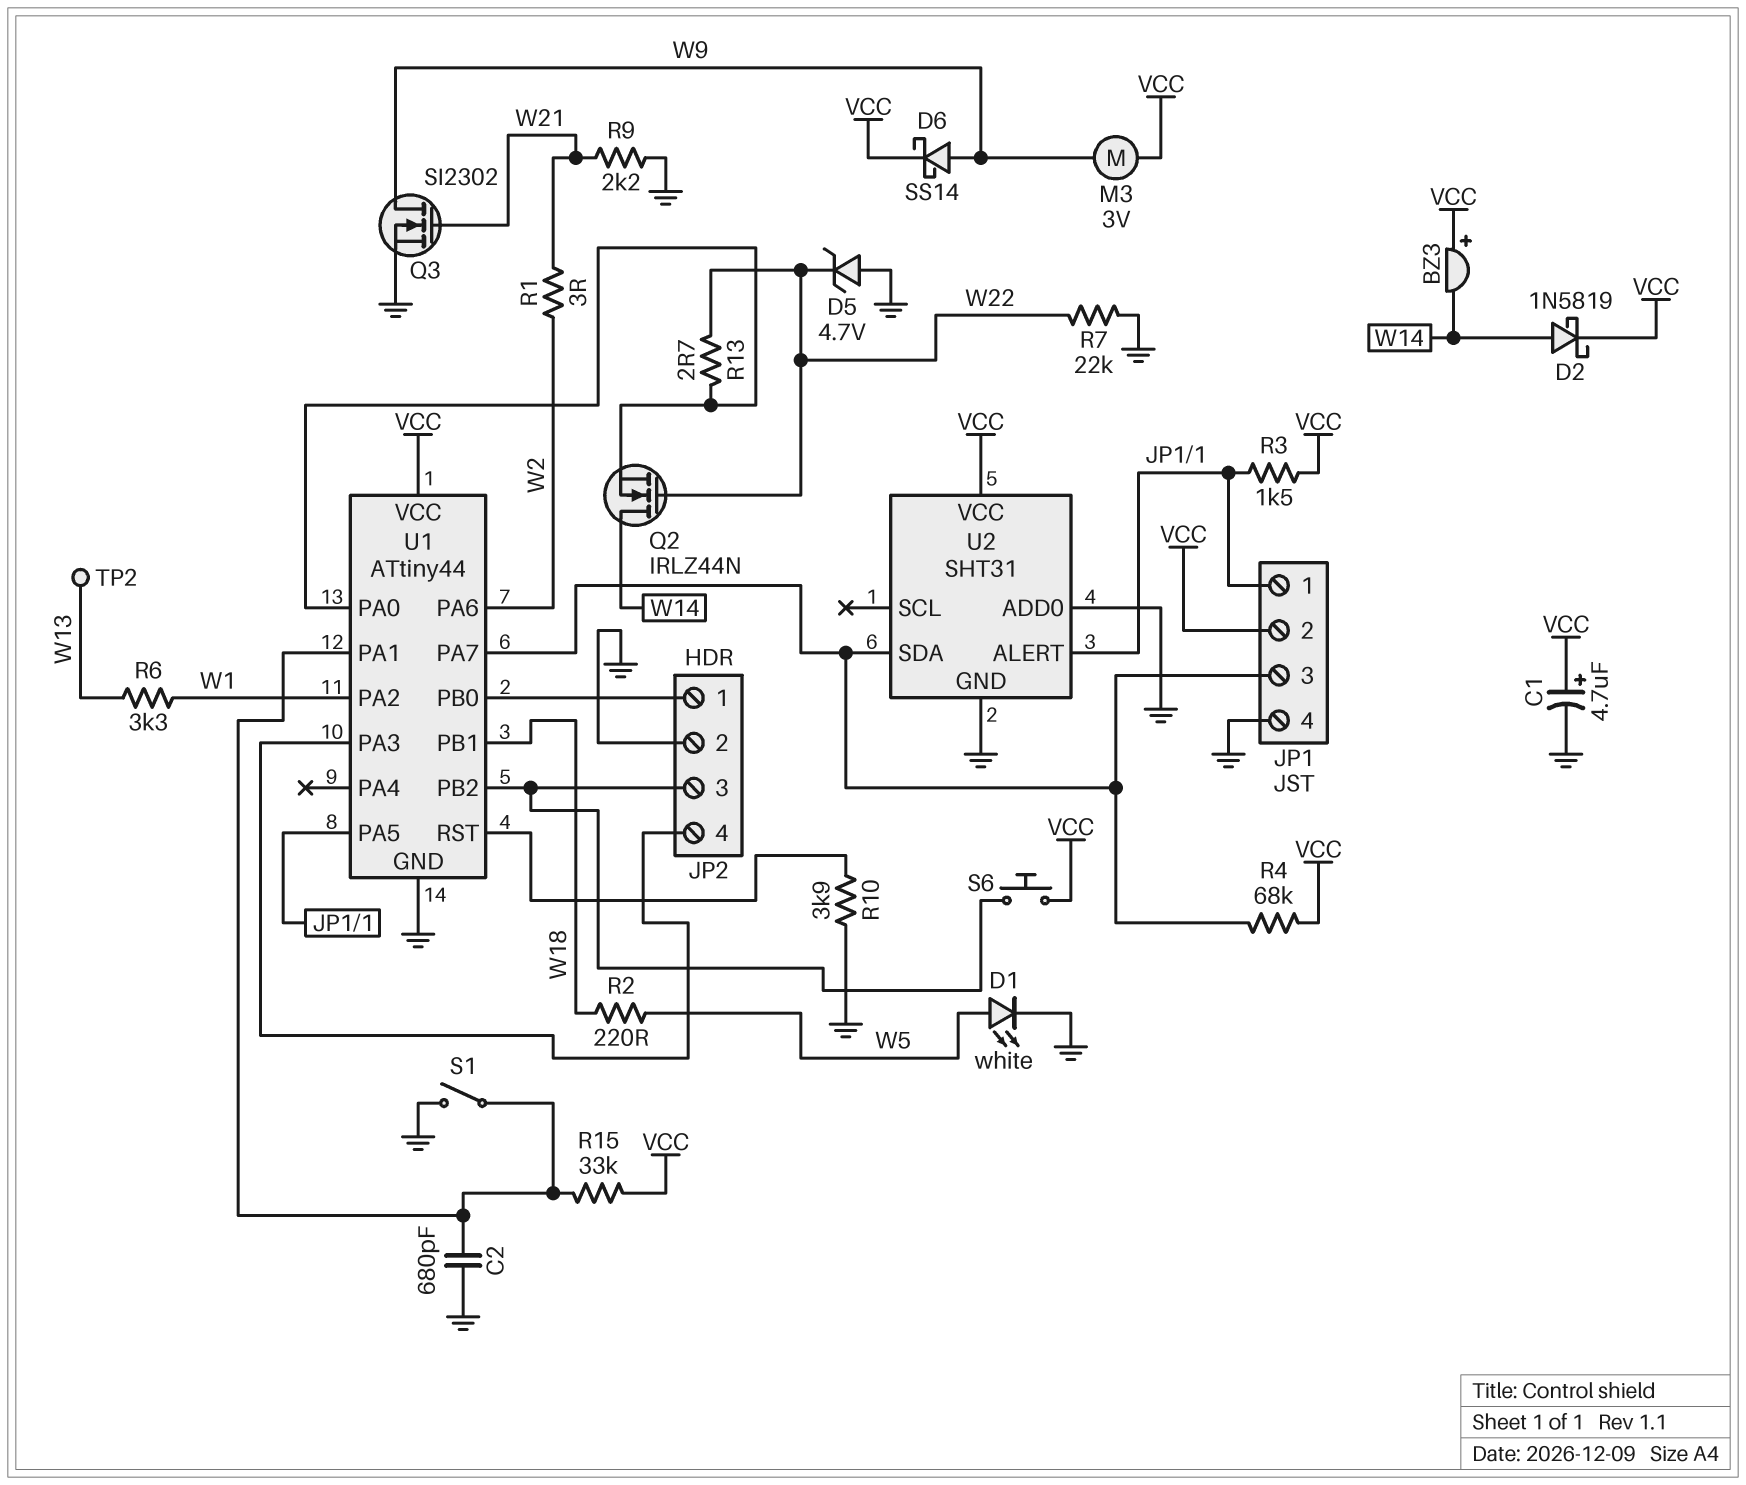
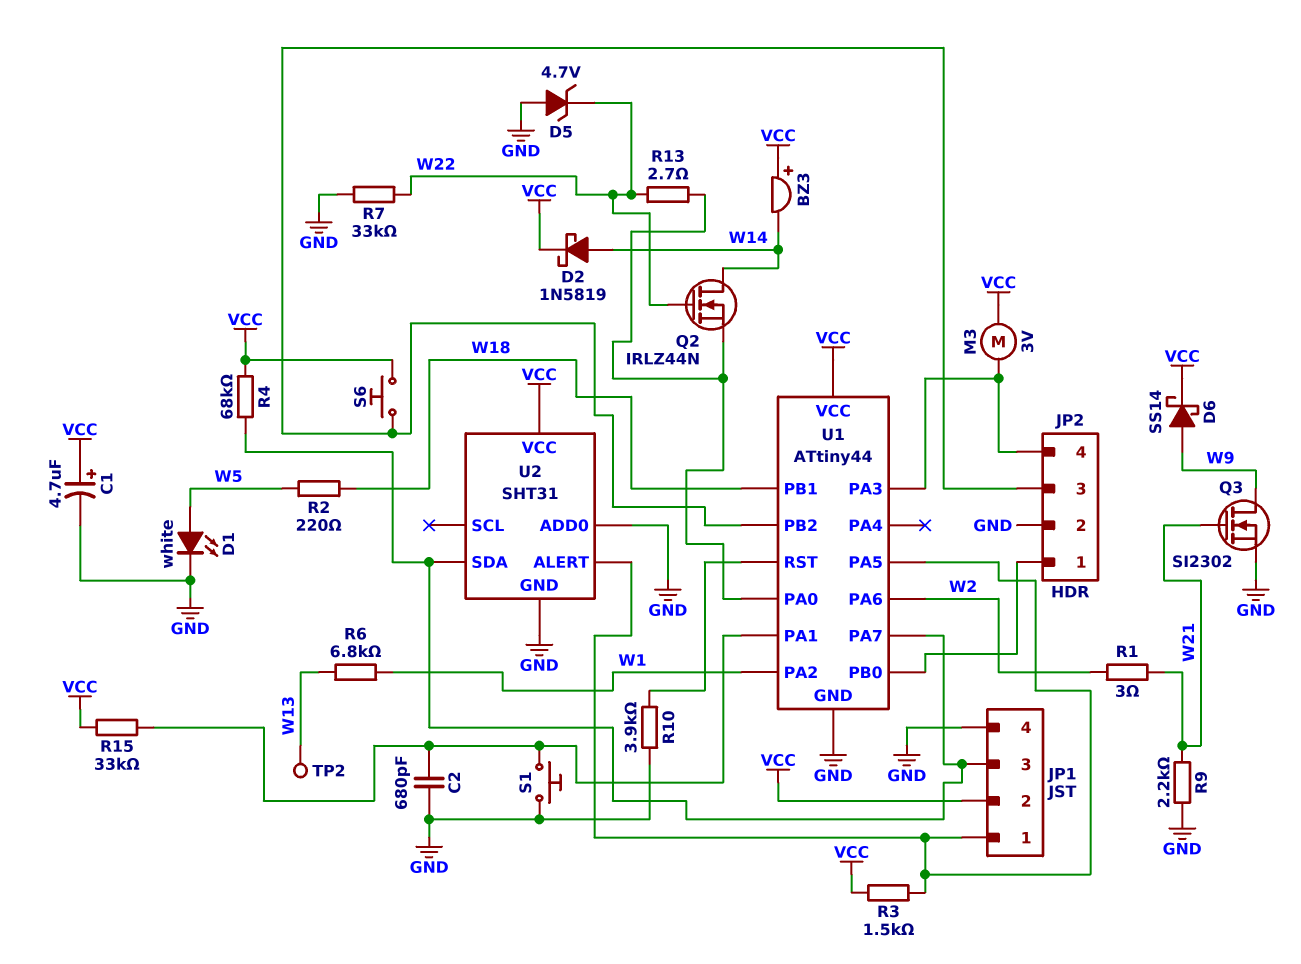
M3: motor 3V (VCC, W9) -> motor 3V (JP2/4, VCC)
R6: 3.3k (W1, W13) -> 6.8k (W1, W13)
R7: 22k (GND, W22) -> 33k (GND, W22)
S1: switch (GND, U1/PA1) -> button (GND, U1/PA1)

